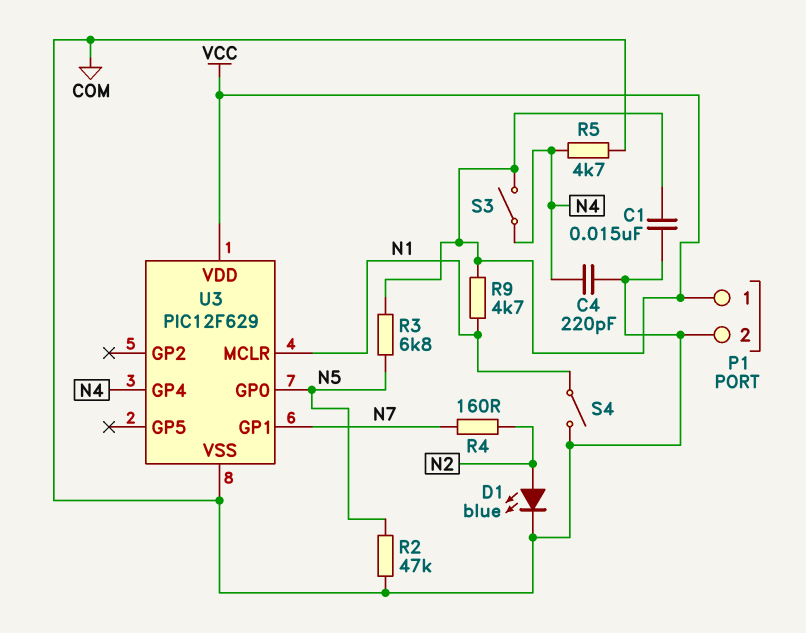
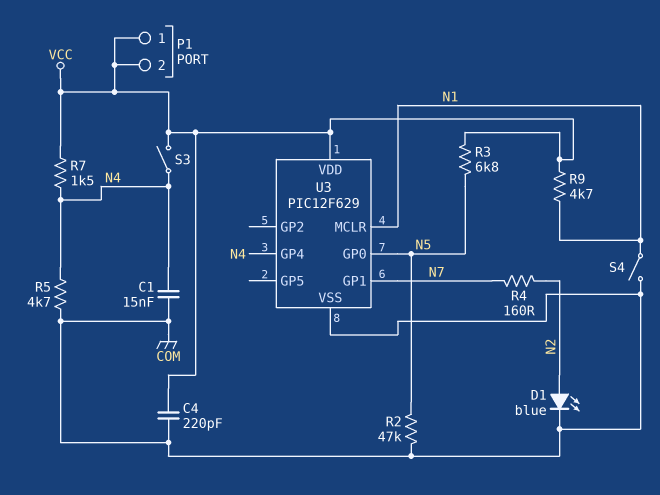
C1: 15nF (COM, VCC) -> 15nF (COM, N4)
C4: 220pF (COM, N4) -> 220pF (COM, VCC)
P1 pin 2: COM -> VCC
R7: none -> 1.5k (N4, VCC)

